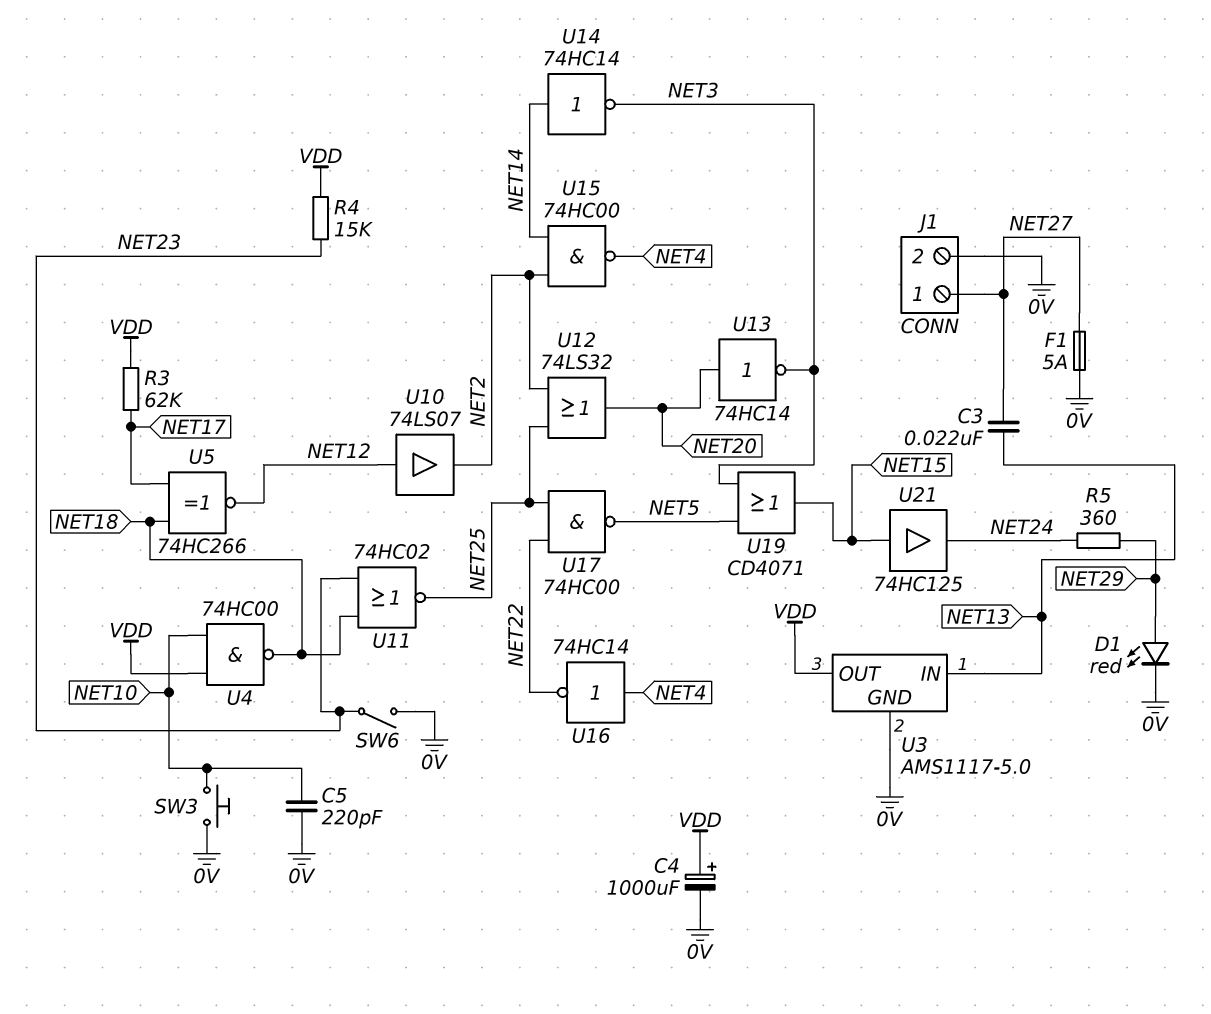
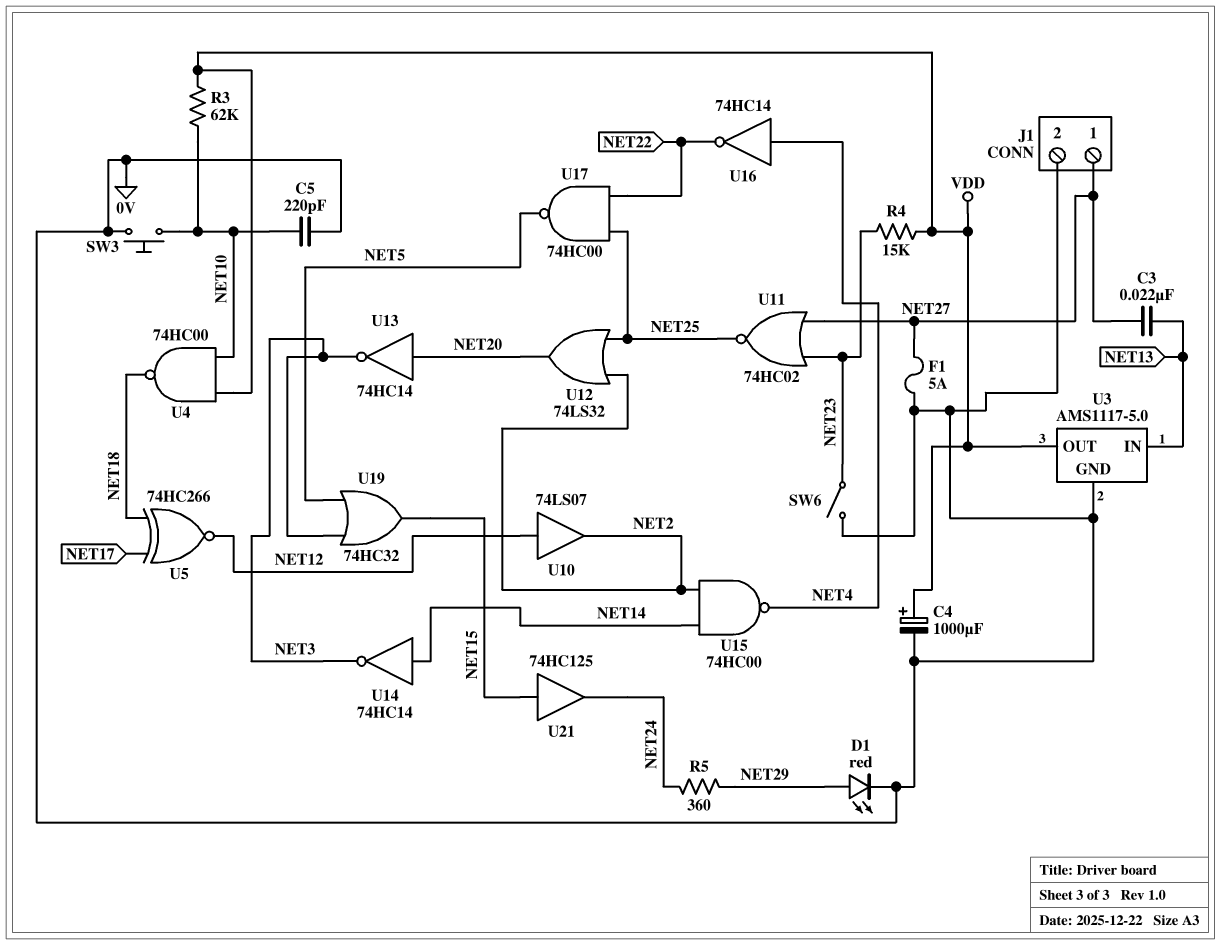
R3: 62k (NET17, VDD) -> 62k (NET10, VDD)
U11: NOR 74HC02 (in NET18, in NET23, out NET25) -> NOR 74HC02 (in NET23, in NET27, out NET25)
U19: OR CD4071 (in NET3, in NET5, out NET15) -> OR 74HC32 (in NET3, in NET5, out NET15)

